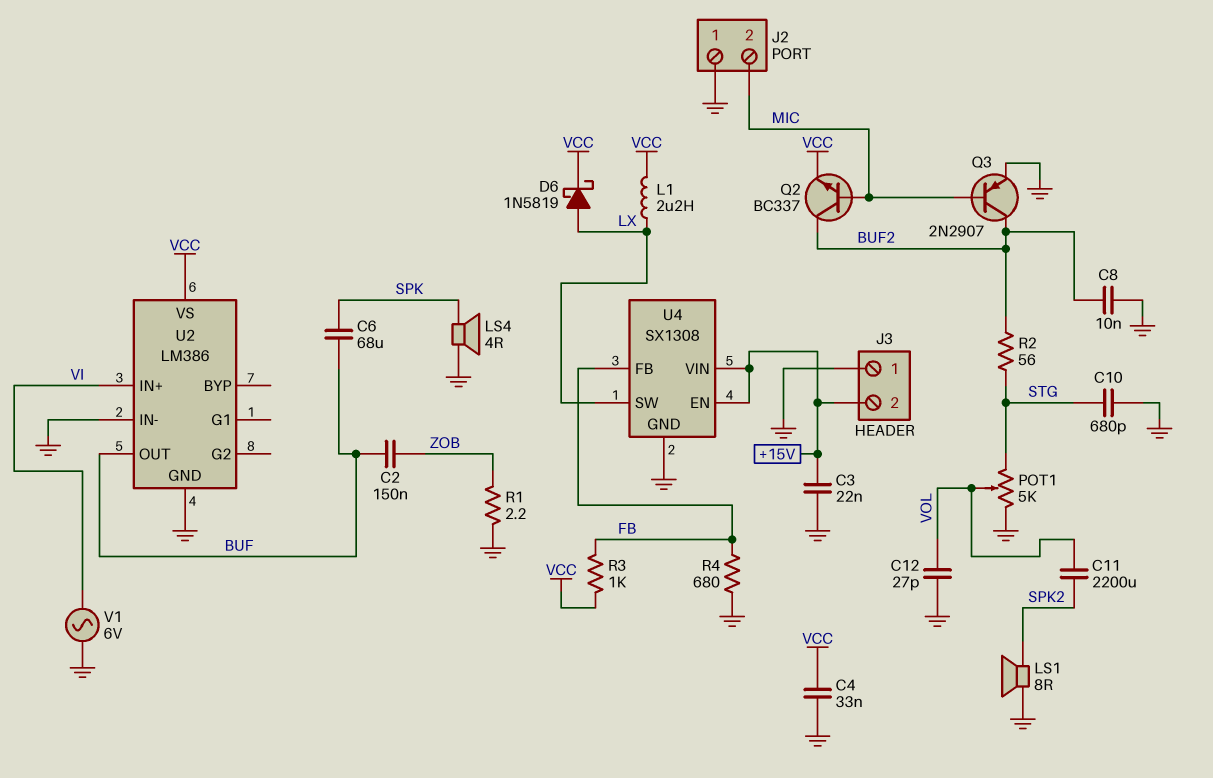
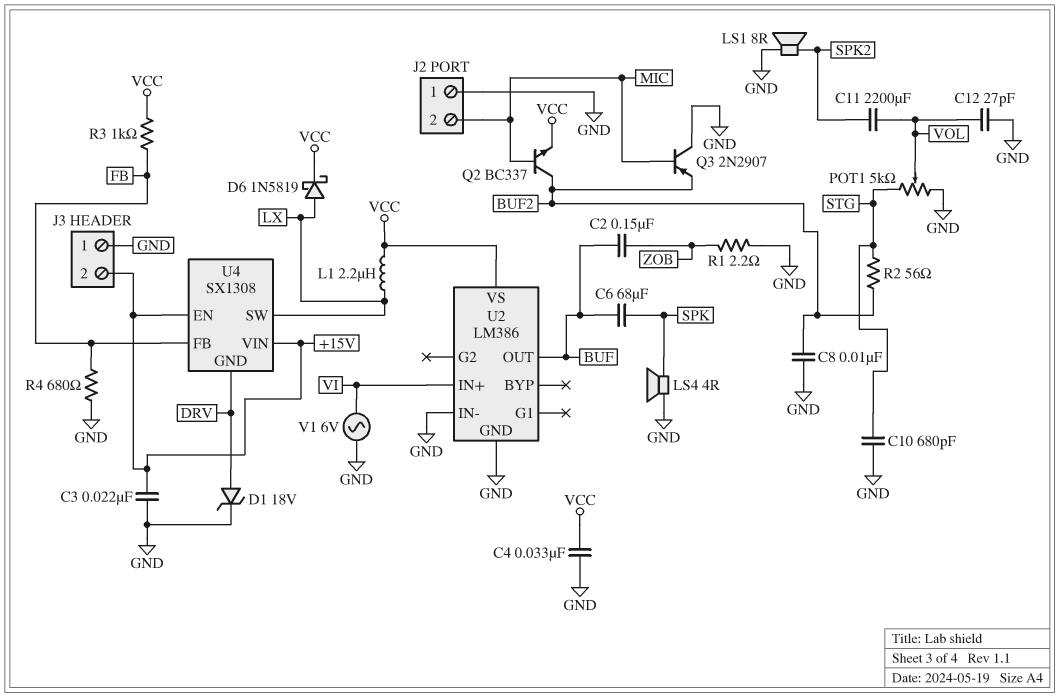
D1: none -> zener 18V (A DRV, K GND)
Q3: PNP 2N2907 (B MIC, C BUF2, E GND) -> PNP 2N2907 (B MIC, C GND, E BUF2)
U4 pin GND: GND -> DRV

